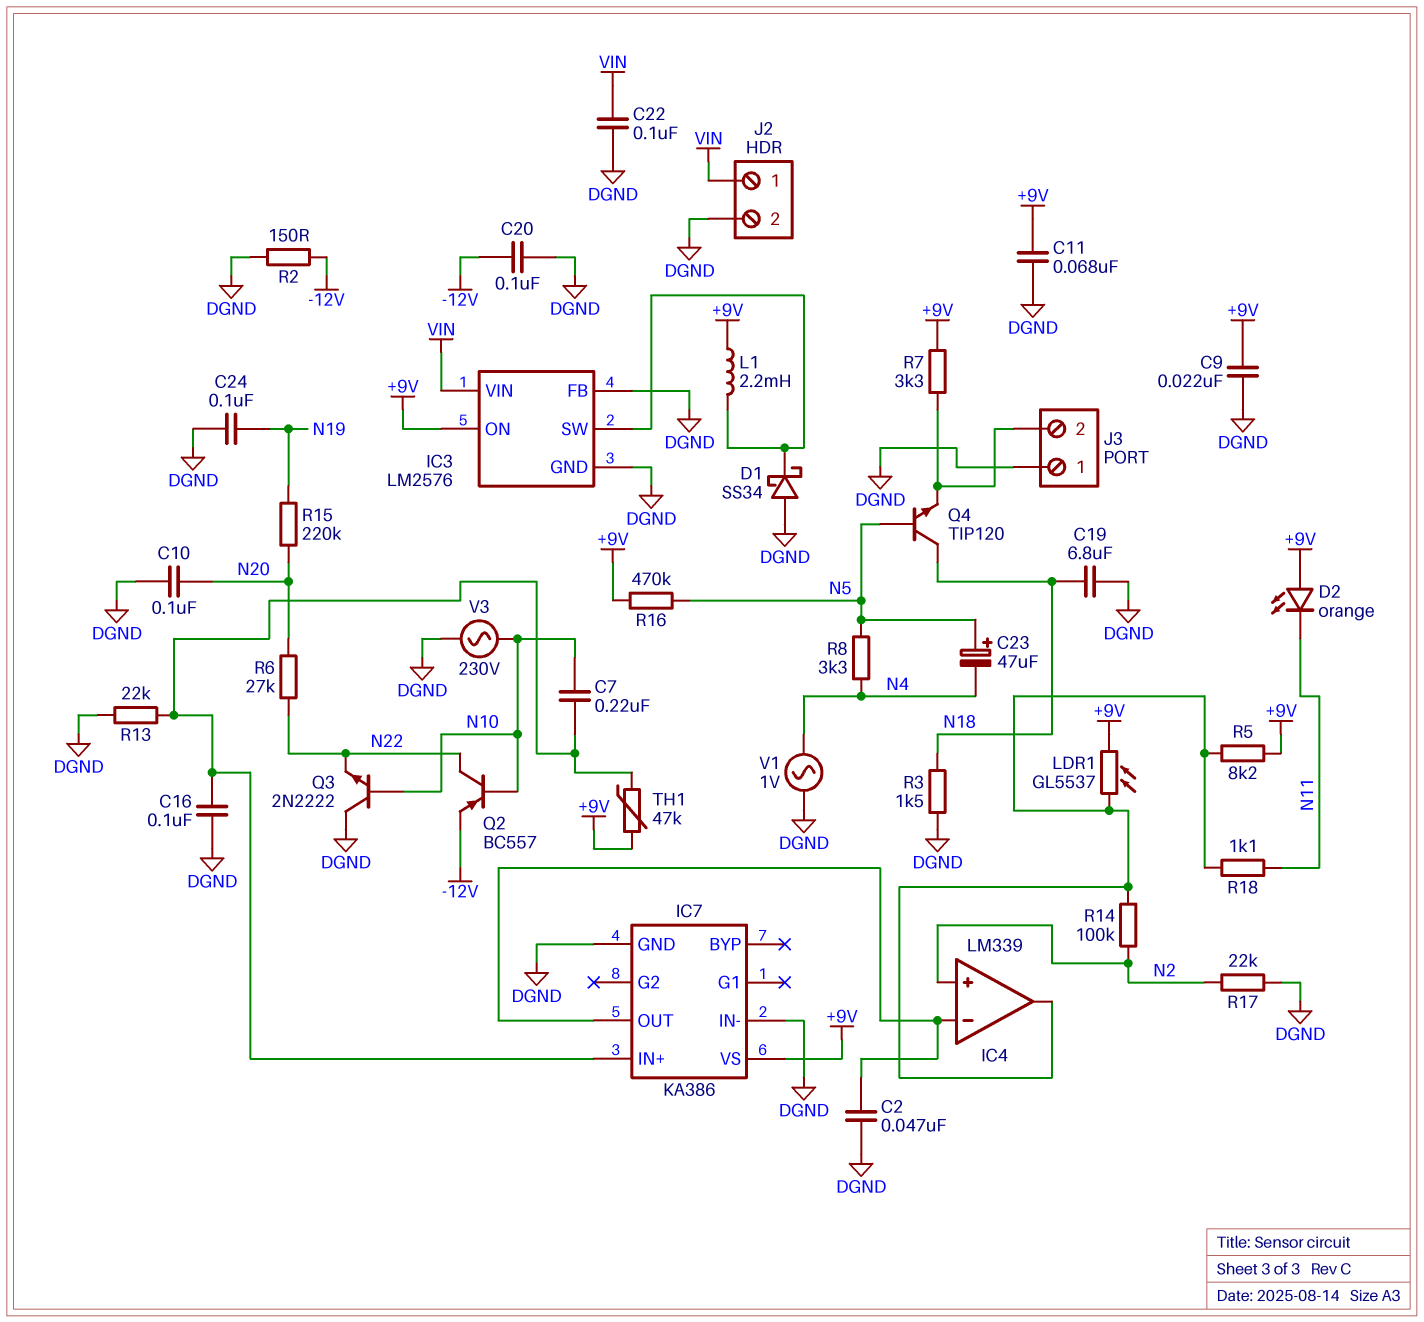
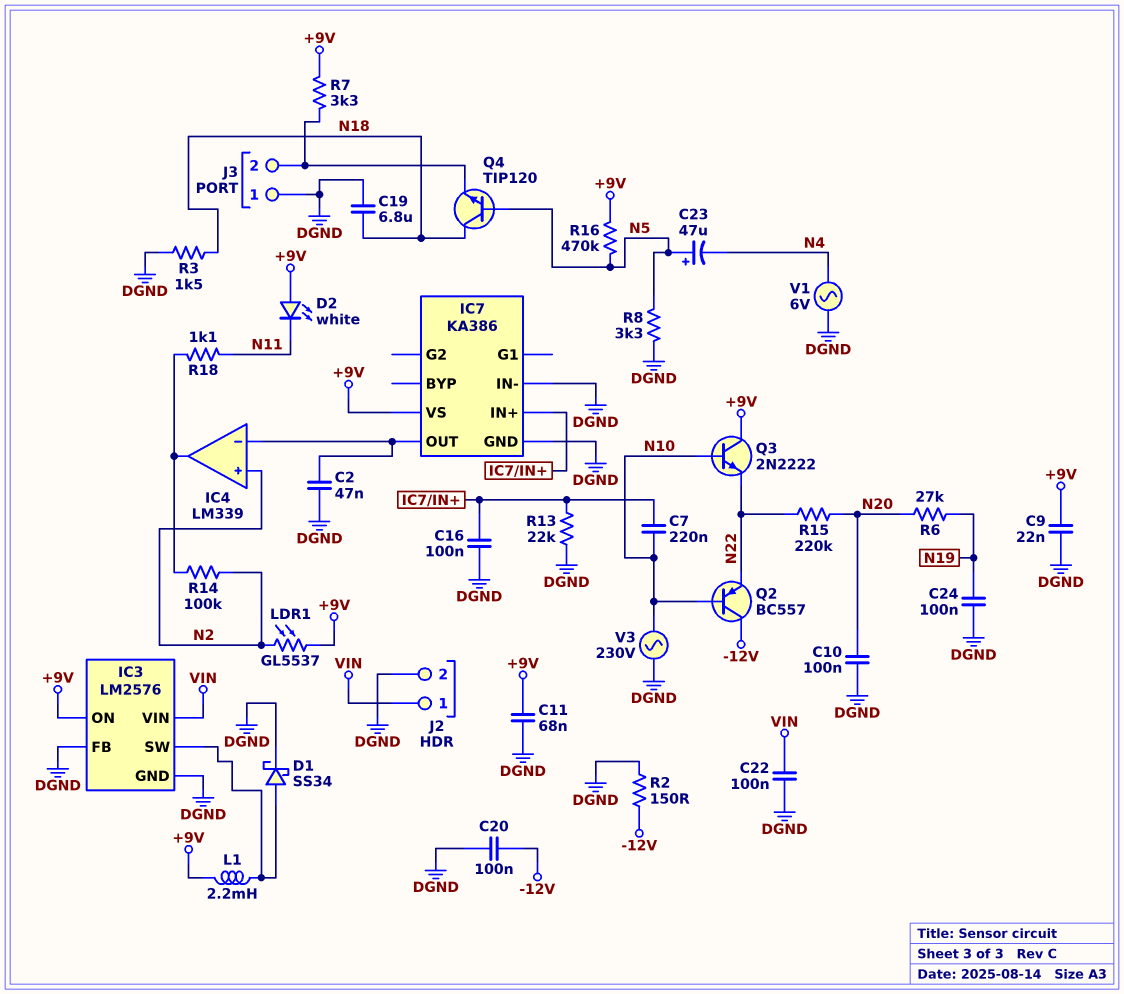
D1: schottky SS34 (A DGND, K IC3/SW) -> schottky SS34 (A IC3/SW, K DGND)
D2: LED orange (A +9V, K N11) -> LED white (A +9V, K N11)
LDR1: GL5537 (+9V, IC4/out) -> GL5537 (+9V, N2)
Q2: PNP BC557 (B N10, C N22, E -12V) -> PNP BC557 (B N10, C -12V, E N22)
Q3: NPN 2N2222 (B N10, C DGND, E N22) -> NPN 2N2222 (B N10, C +9V, E N22)
R5: 8.2k (+9V, IC4/out) -> none
R6: 27k (N20, N22) -> 27k (N19, N20)
R8: 3.3k (N4, N5) -> 3.3k (DGND, N5)
R15: 220k (N19, N20) -> 220k (N20, N22)
R17: 22k (DGND, N2) -> none
TH1: 47k (+9V, IC7/IN+) -> none
V1: AC 1V (DGND, N4) -> AC 6V (DGND, N4)

